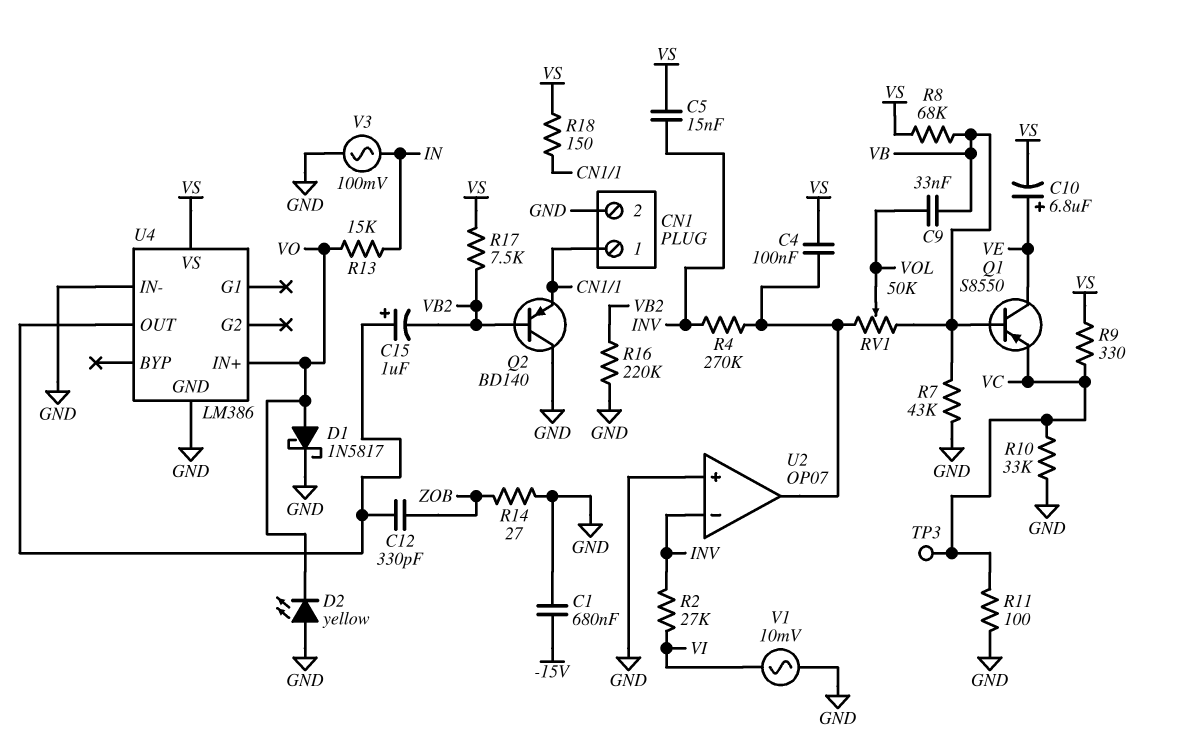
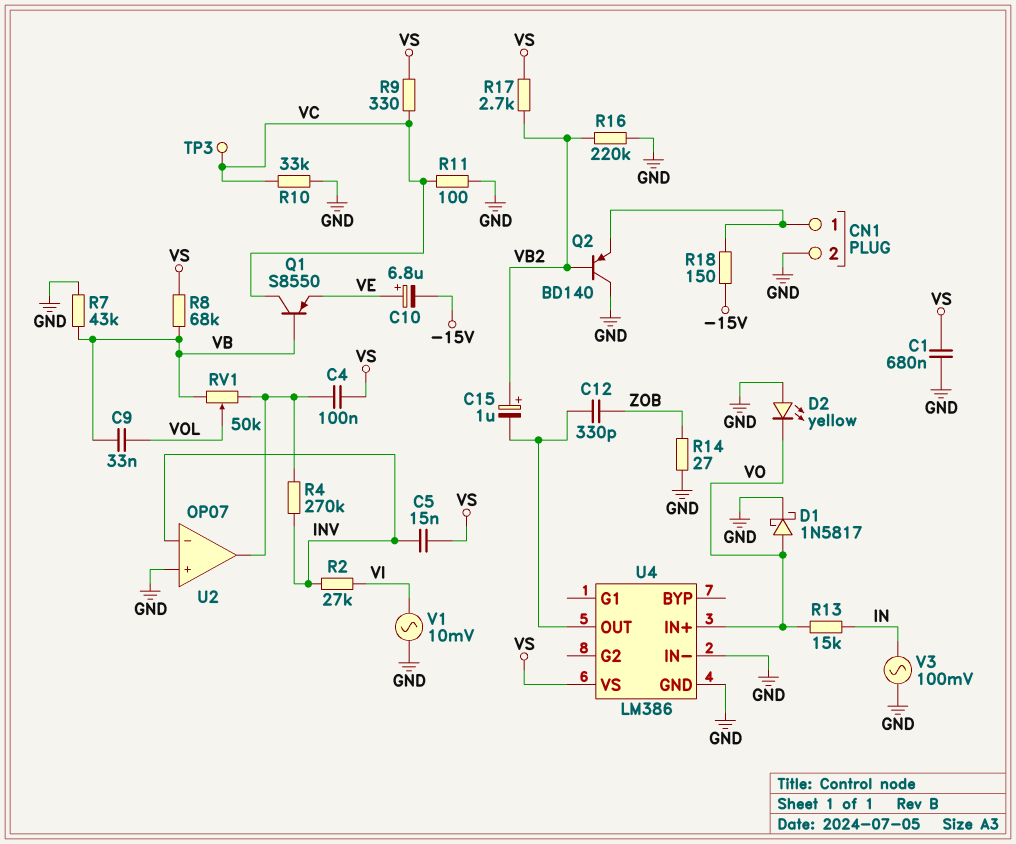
C1: 680nF (-15V, GND) -> 680nF (GND, VS)
C10: 6.8uF (plus VE, minus VS) -> 6.8uF (plus VE, minus -15V)
C15: 1uF (plus U4/OUT, minus VB2) -> 1uF (plus VB2, minus U4/OUT)
Q1: PNP S8550 (B VB, C VE, E VC) -> PNP S8550 (B VB, C VC, E VE)
R17: 7.5k (VB2, VS) -> 2.7k (VB2, VS)
R18: 150 (CN1/1, VS) -> 150 (-15V, CN1/1)

